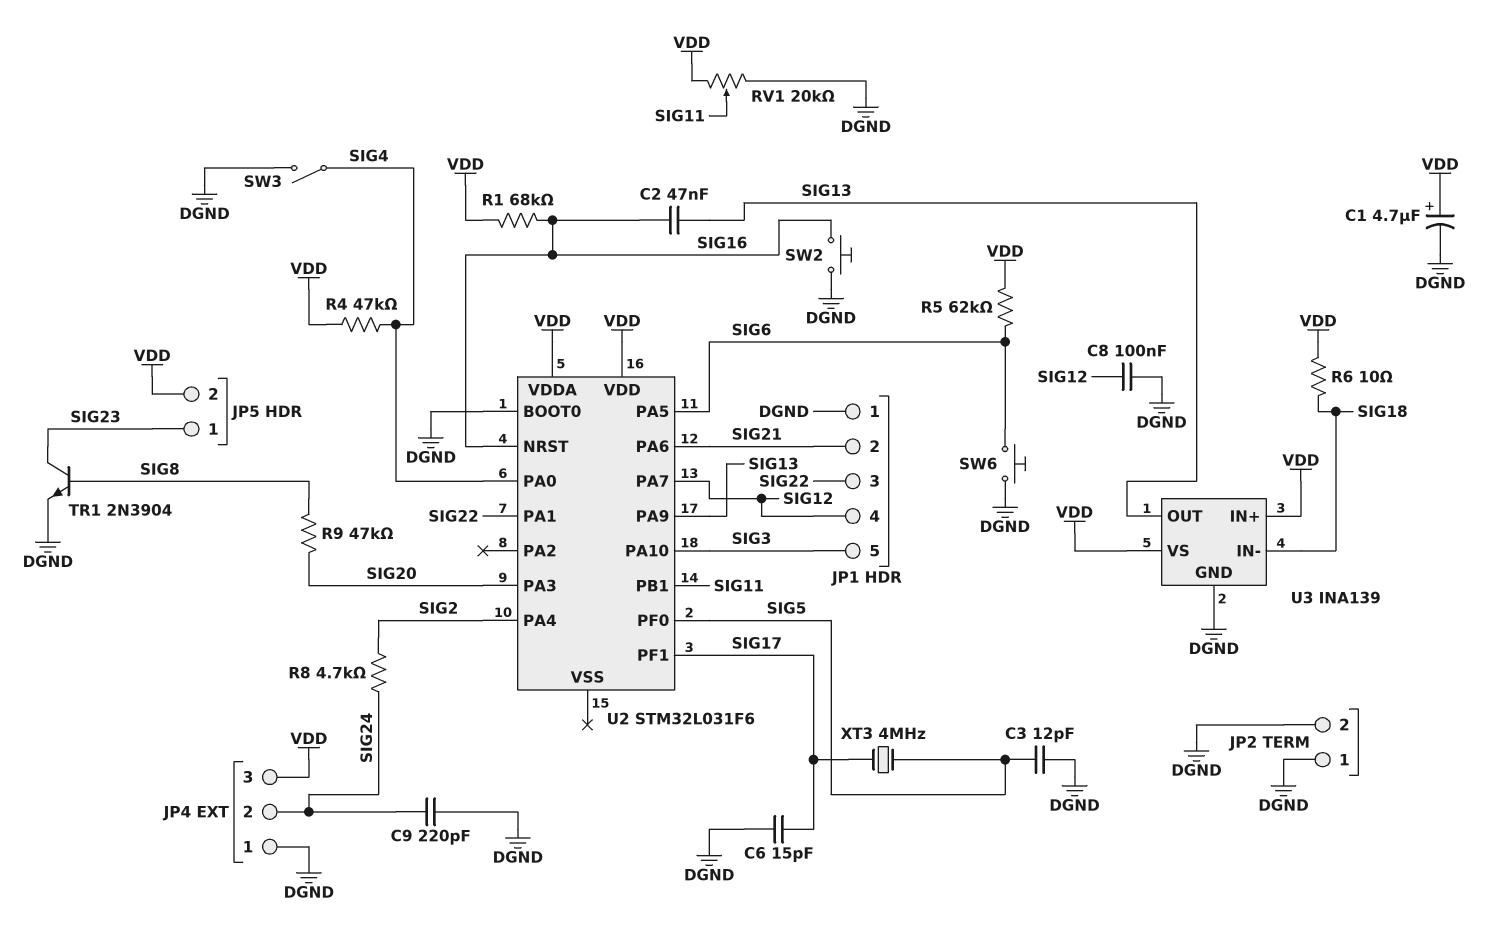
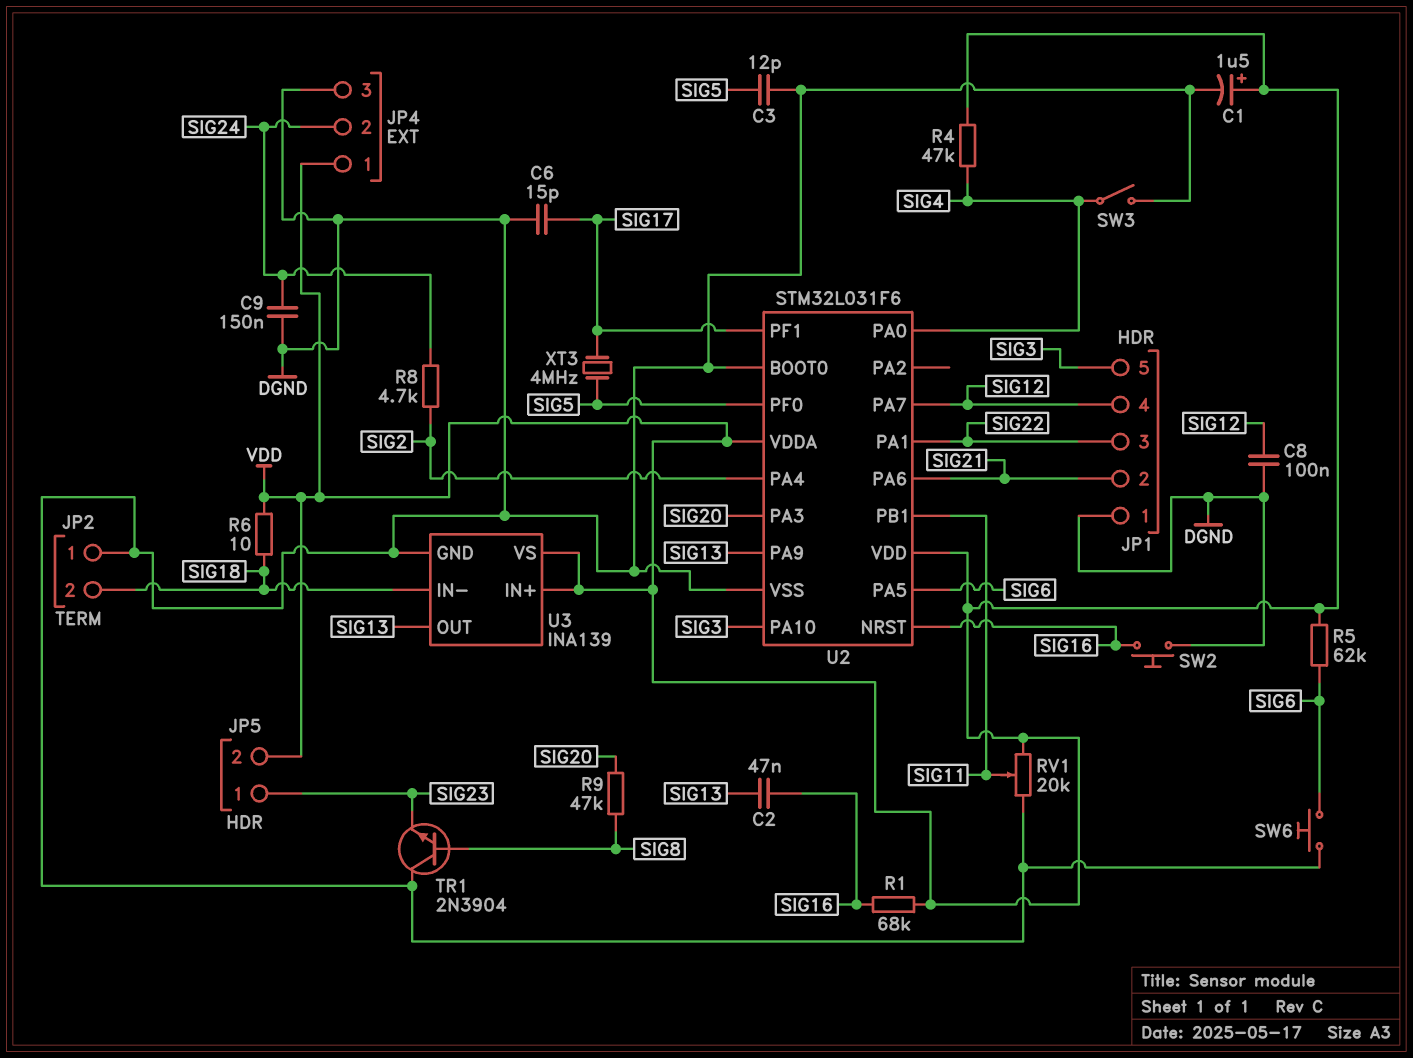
C1: 4.7uF (plus VDD, minus DGND) -> 1.5uF (plus VDD, minus DGND)
C9: 220pF (DGND, SIG24) -> 150nF (DGND, SIG24)
JP2 pin 2: DGND -> SIG18
JP4 pin 1: DGND -> VDD
JP4 pin 3: VDD -> DGND
TR1: NPN 2N3904 (B SIG8, C SIG23, E DGND) -> NPN 2N3904 (B SIG8, C DGND, E SIG23)
U2 pin VSS: none -> DGND

